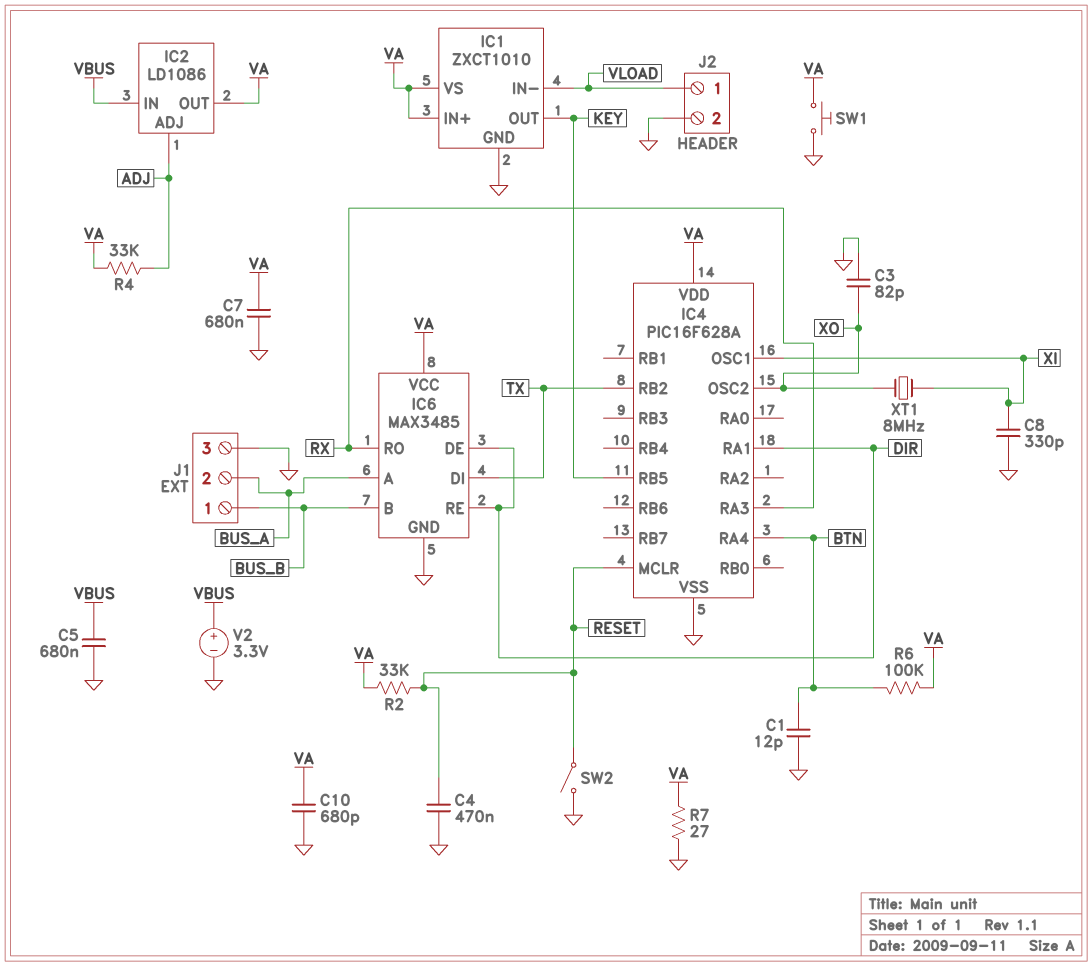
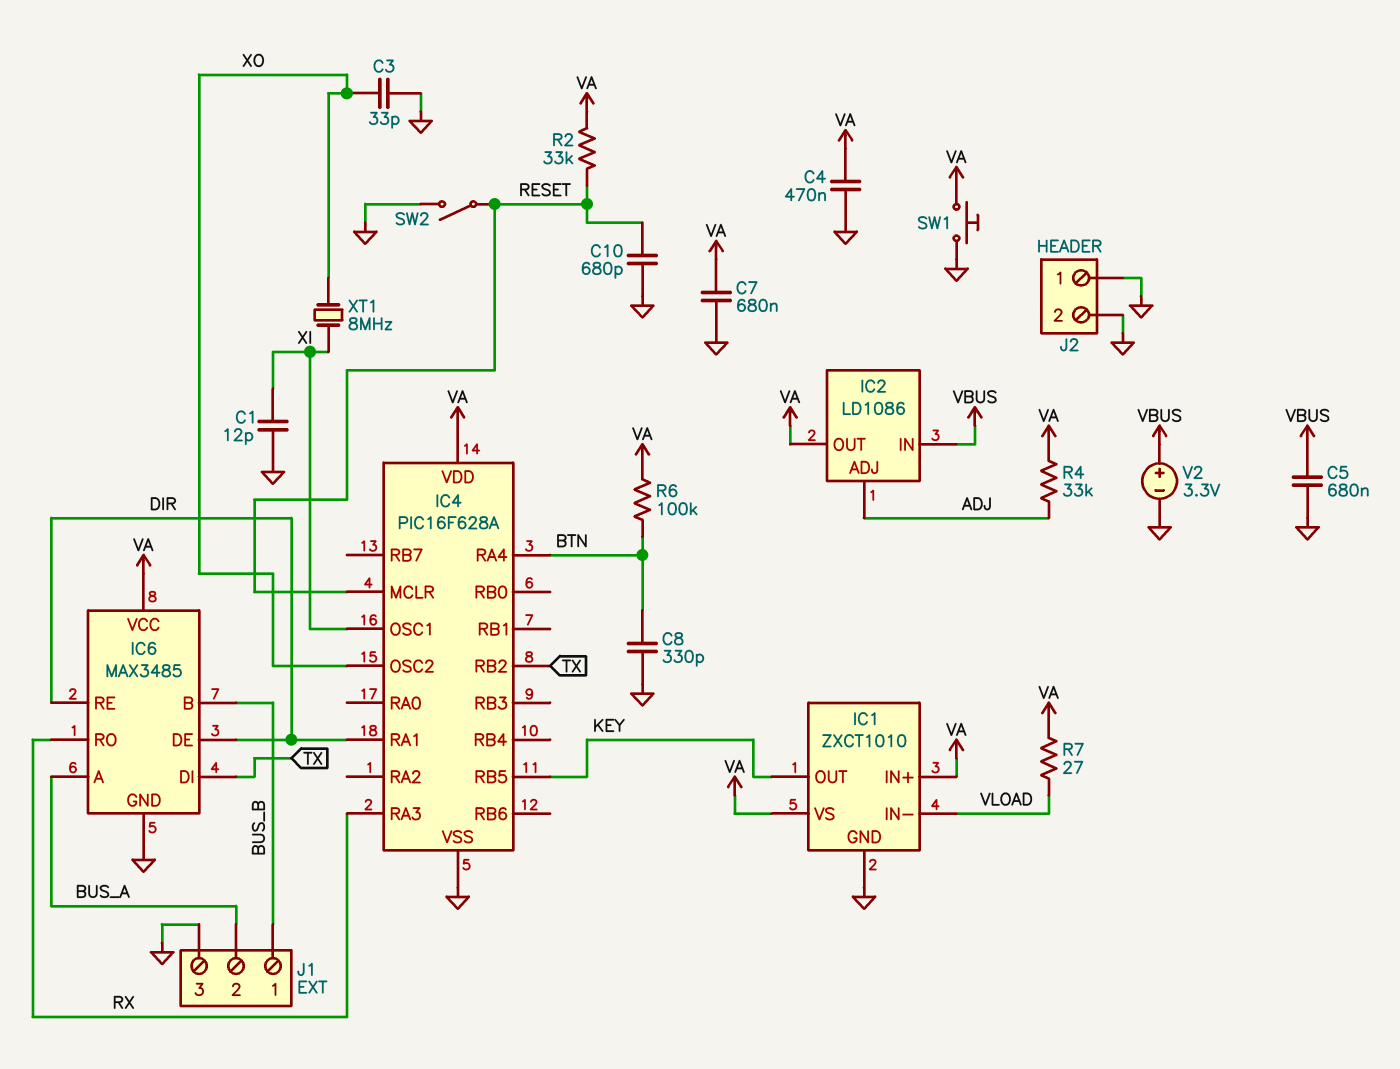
C1: 12pF (BTN, GND) -> 12pF (GND, XI)
C3: 82pF (GND, XO) -> 33pF (GND, XO)
C4: 470nF (GND, RESET) -> 470nF (GND, VA)
C8: 330pF (GND, XI) -> 330pF (BTN, GND)
C10: 680pF (GND, VA) -> 680pF (GND, RESET)
J2 pin 1: VLOAD -> GND
R7: 27 (GND, VA) -> 27 (VA, VLOAD)

